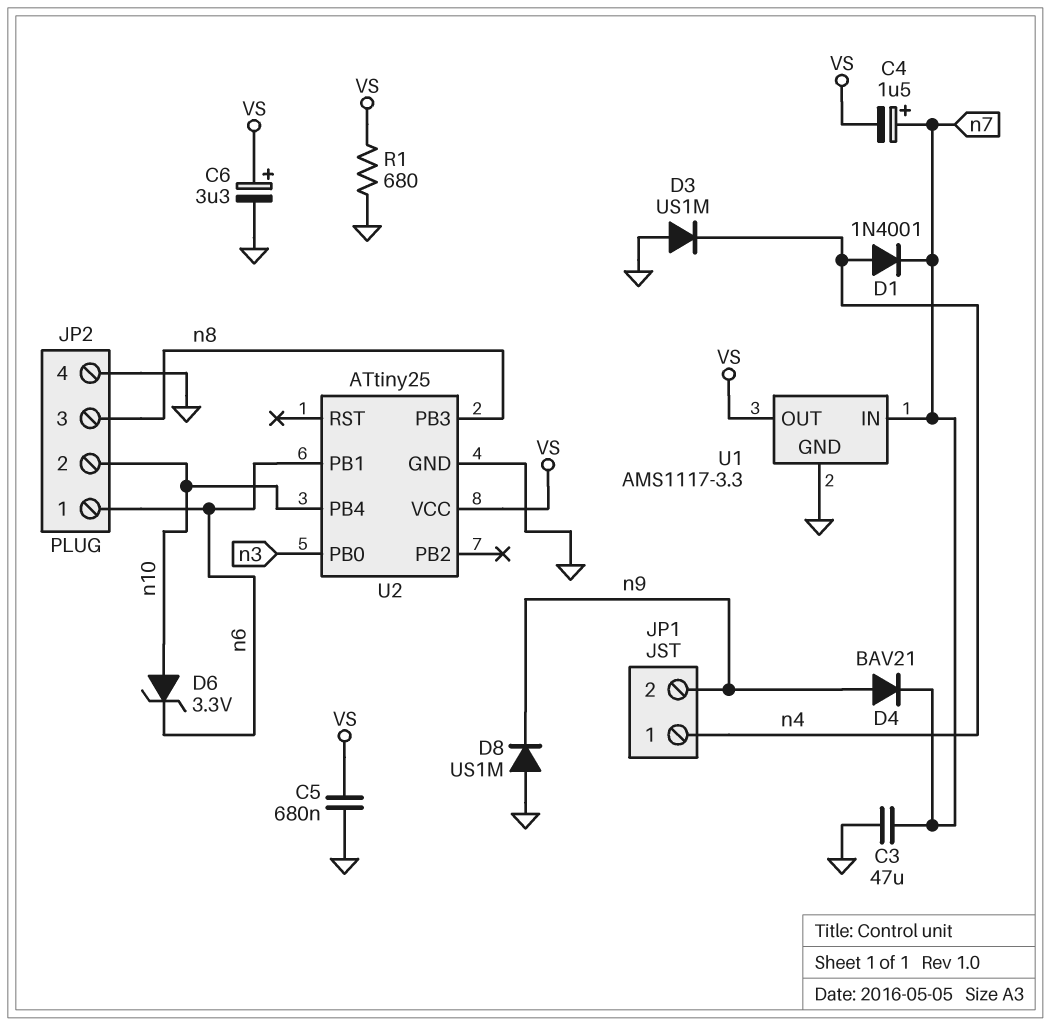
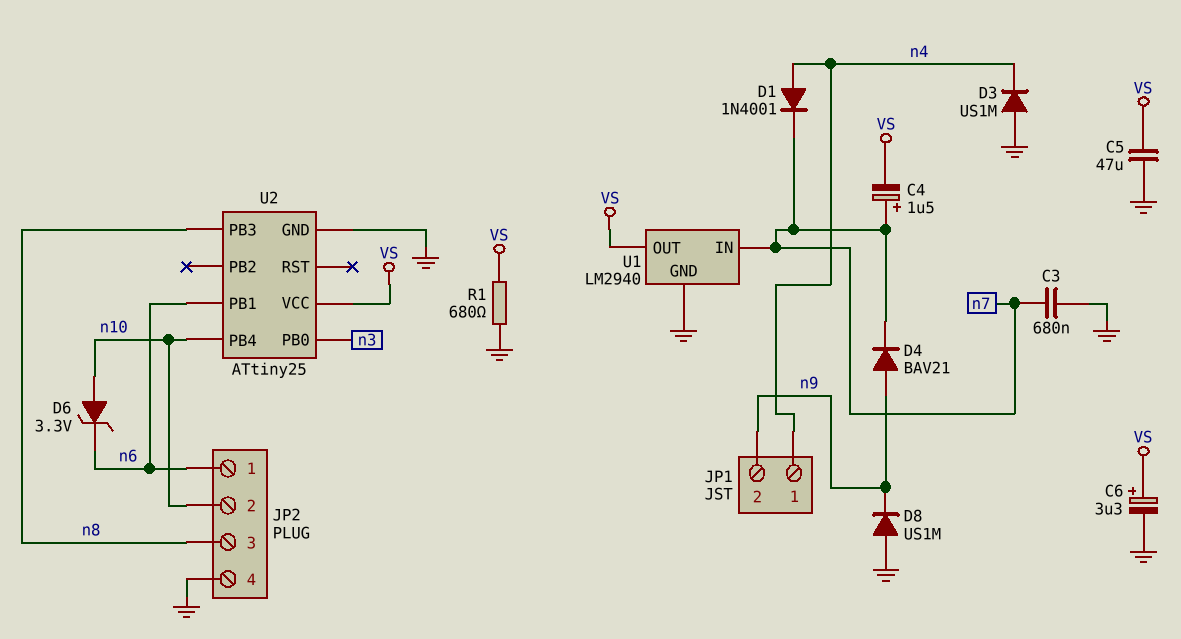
C3: 47uF (GND, n7) -> 680nF (GND, n7)
C5: 680nF (GND, VS) -> 47uF (GND, VS)
U1: AMS1117-3.3 -> LM2940

